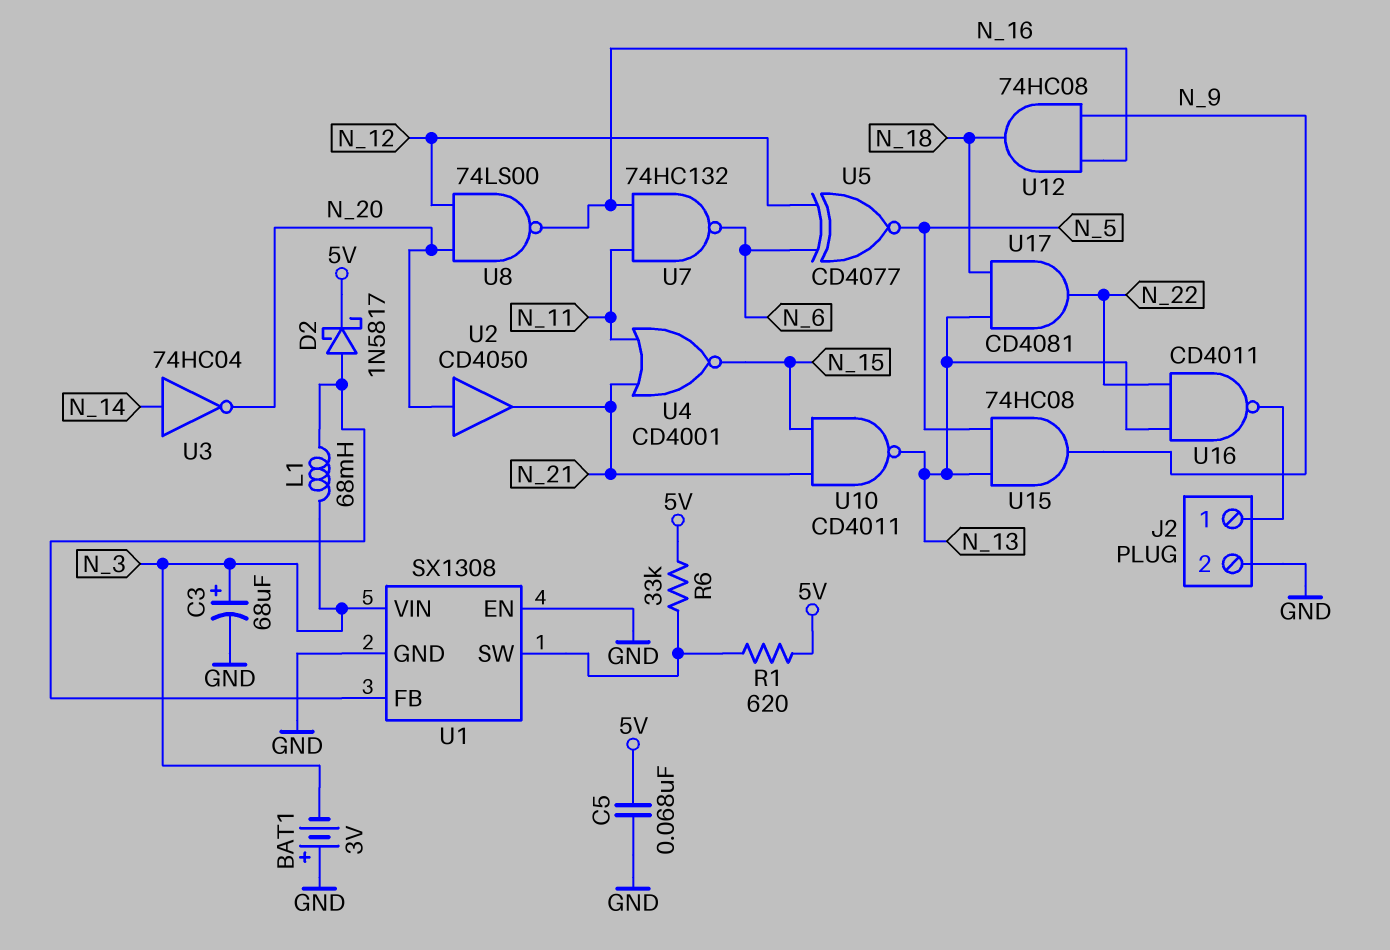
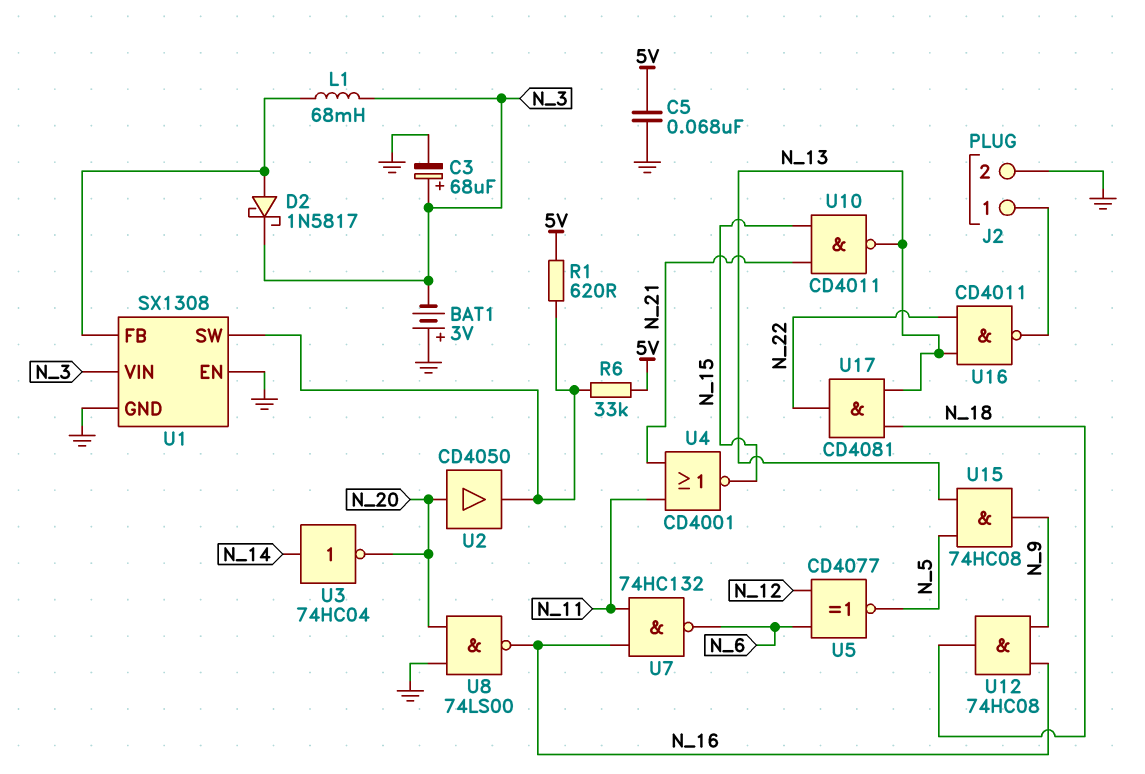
D2: schottky 1N5817 (A U1/FB, K 5V) -> schottky 1N5817 (A U1/FB, K N_3)
U2: buffer CD4050 (in N_20, out N_21) -> buffer CD4050 (in N_20, out U1/SW)
U8: NAND 74LS00 (in N_12, in N_20, out N_16) -> NAND 74LS00 (in GND, in N_20, out N_16)

